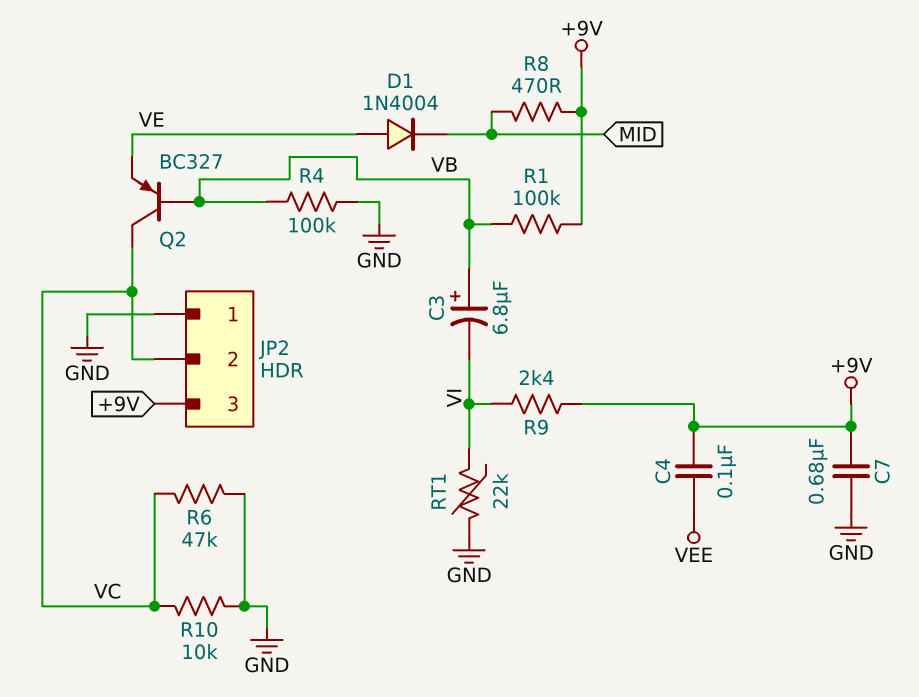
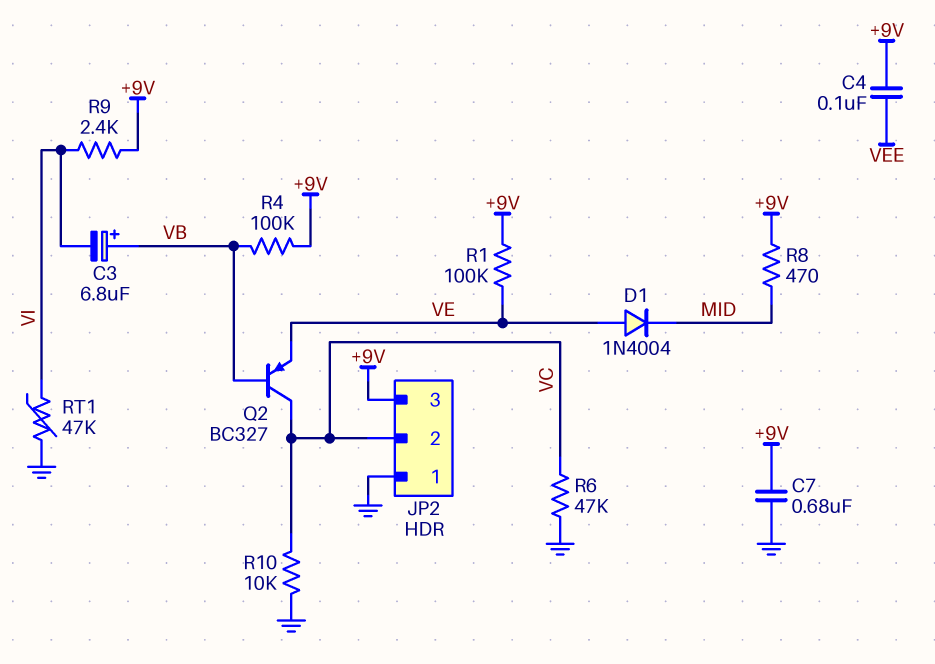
R1: 100k (+9V, VB) -> 100k (+9V, VE)
R4: 100k (GND, VB) -> 100k (+9V, VB)
RT1: 22k (GND, VI) -> 47k (GND, VI)

